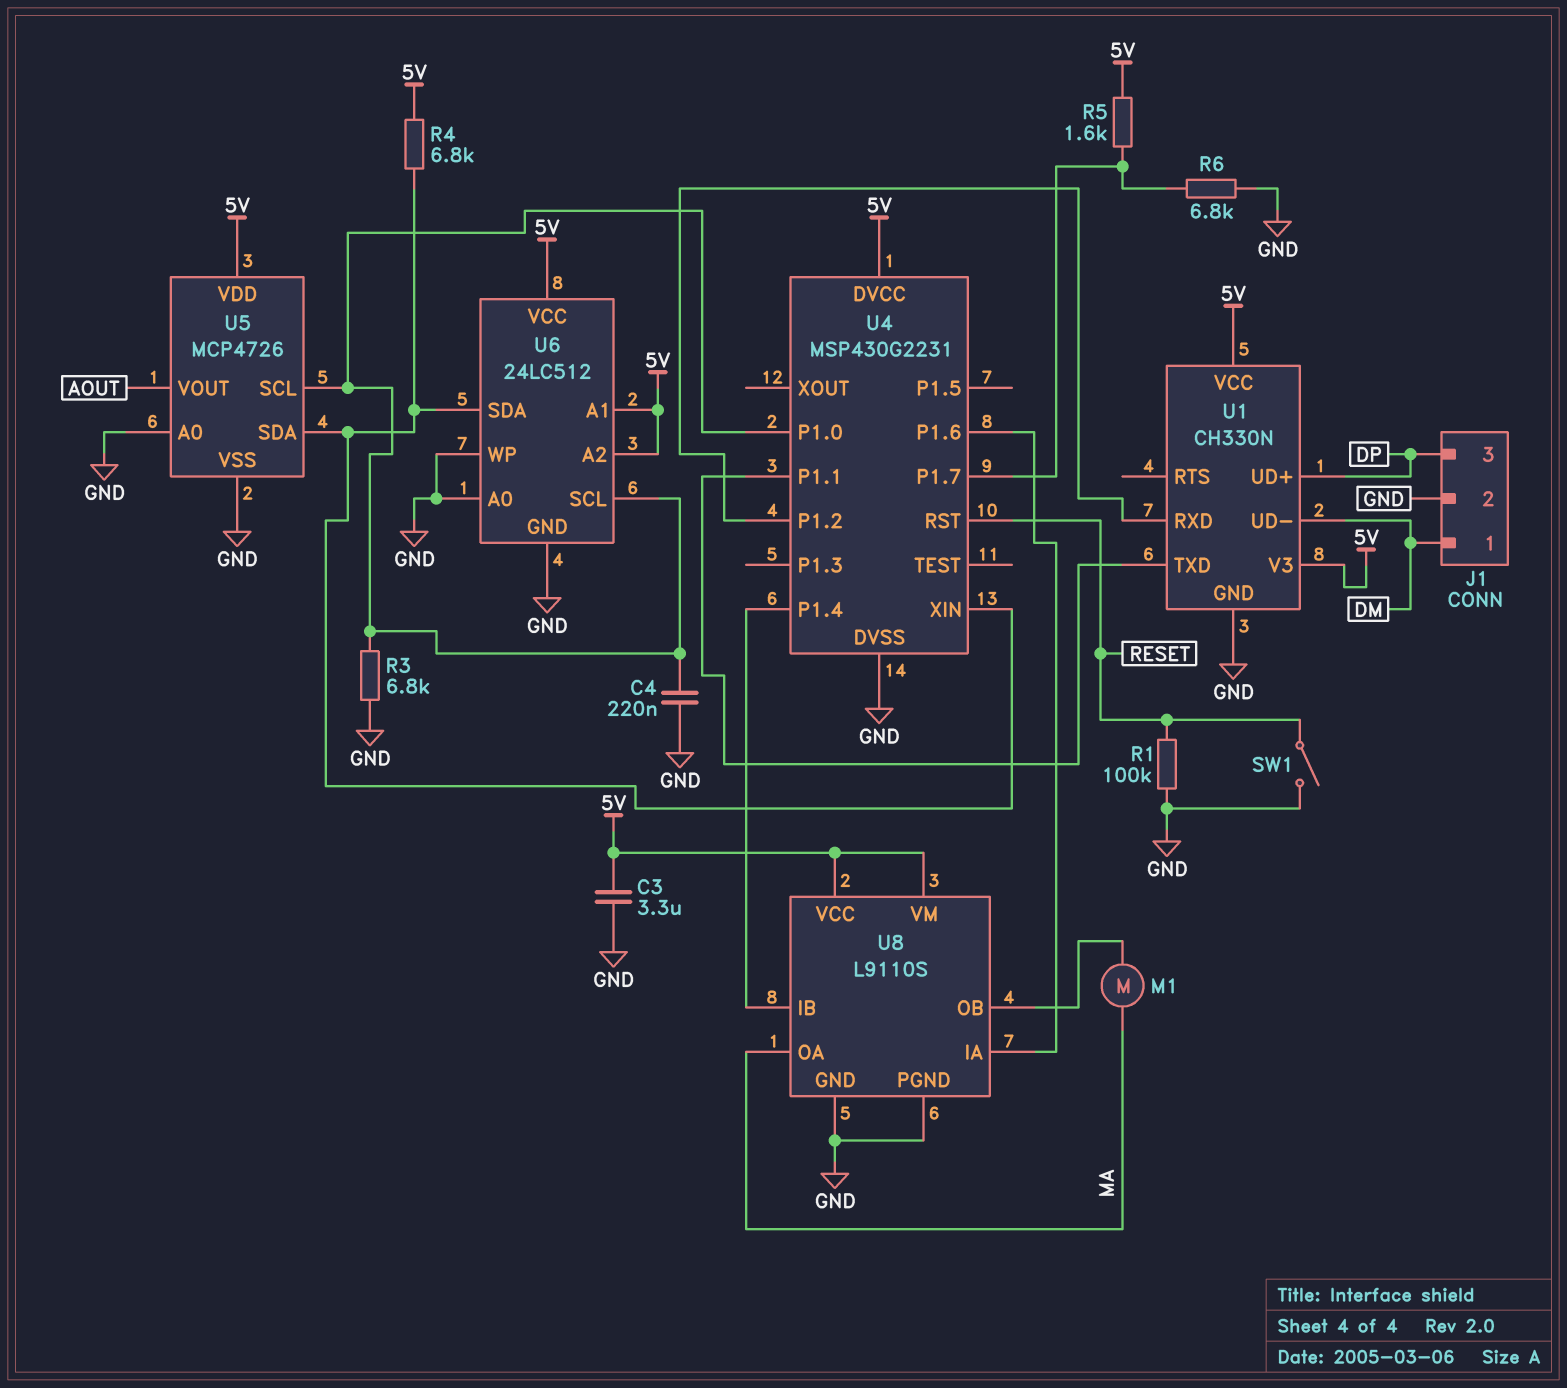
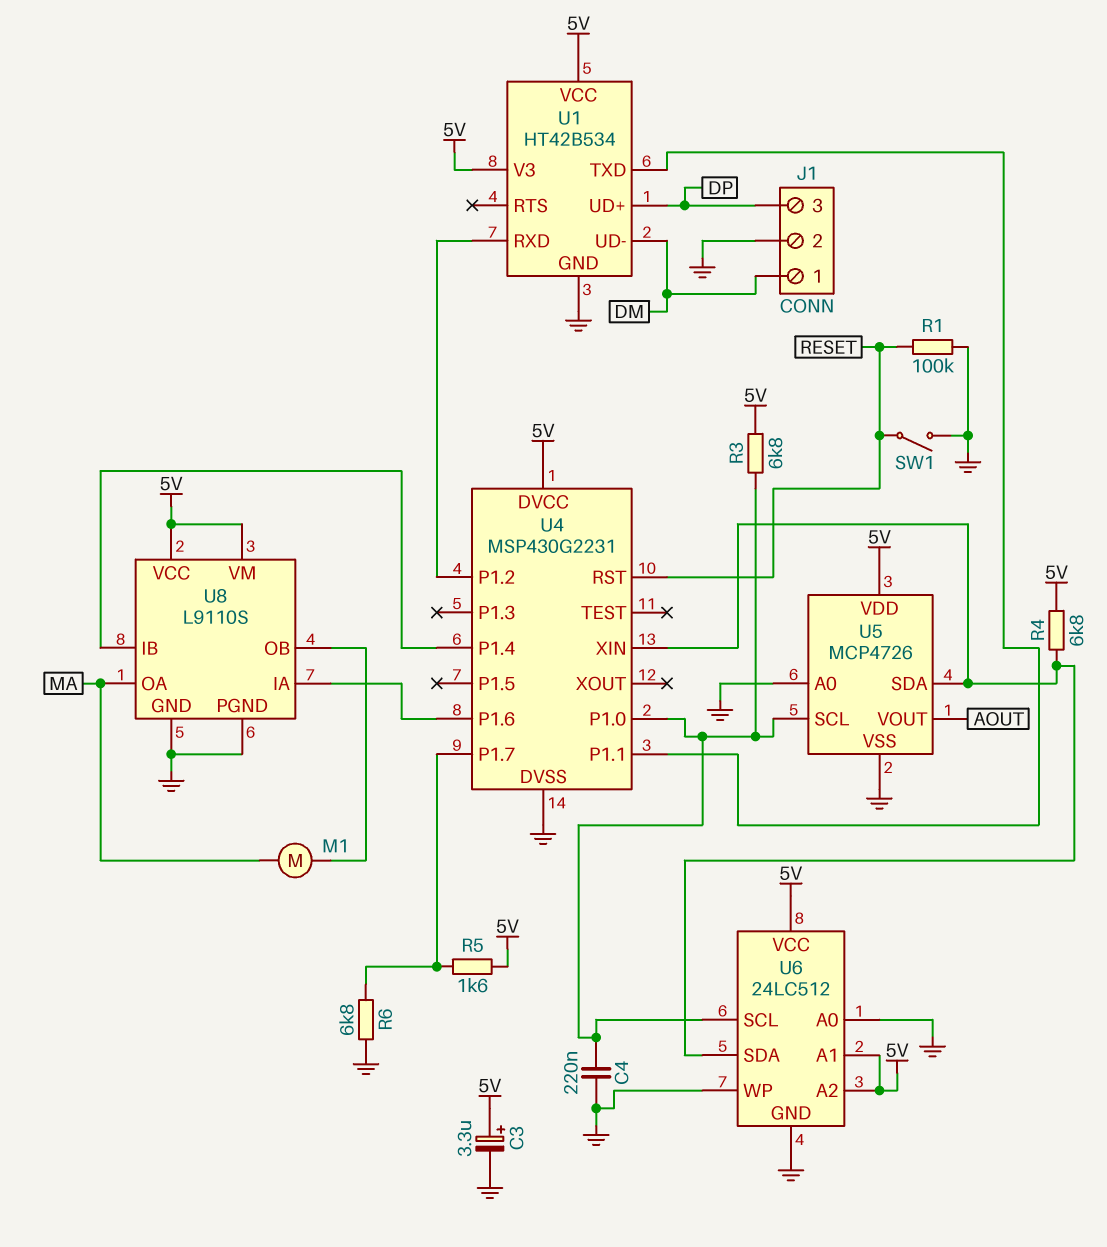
C3: 3.3uF (5V, GND) -> 3.3uF (plus 5V, minus GND)
R3: 6.8k (GND, U4/P1.0) -> 6.8k (5V, U4/P1.0)
U1: CH330N -> HT42B534

